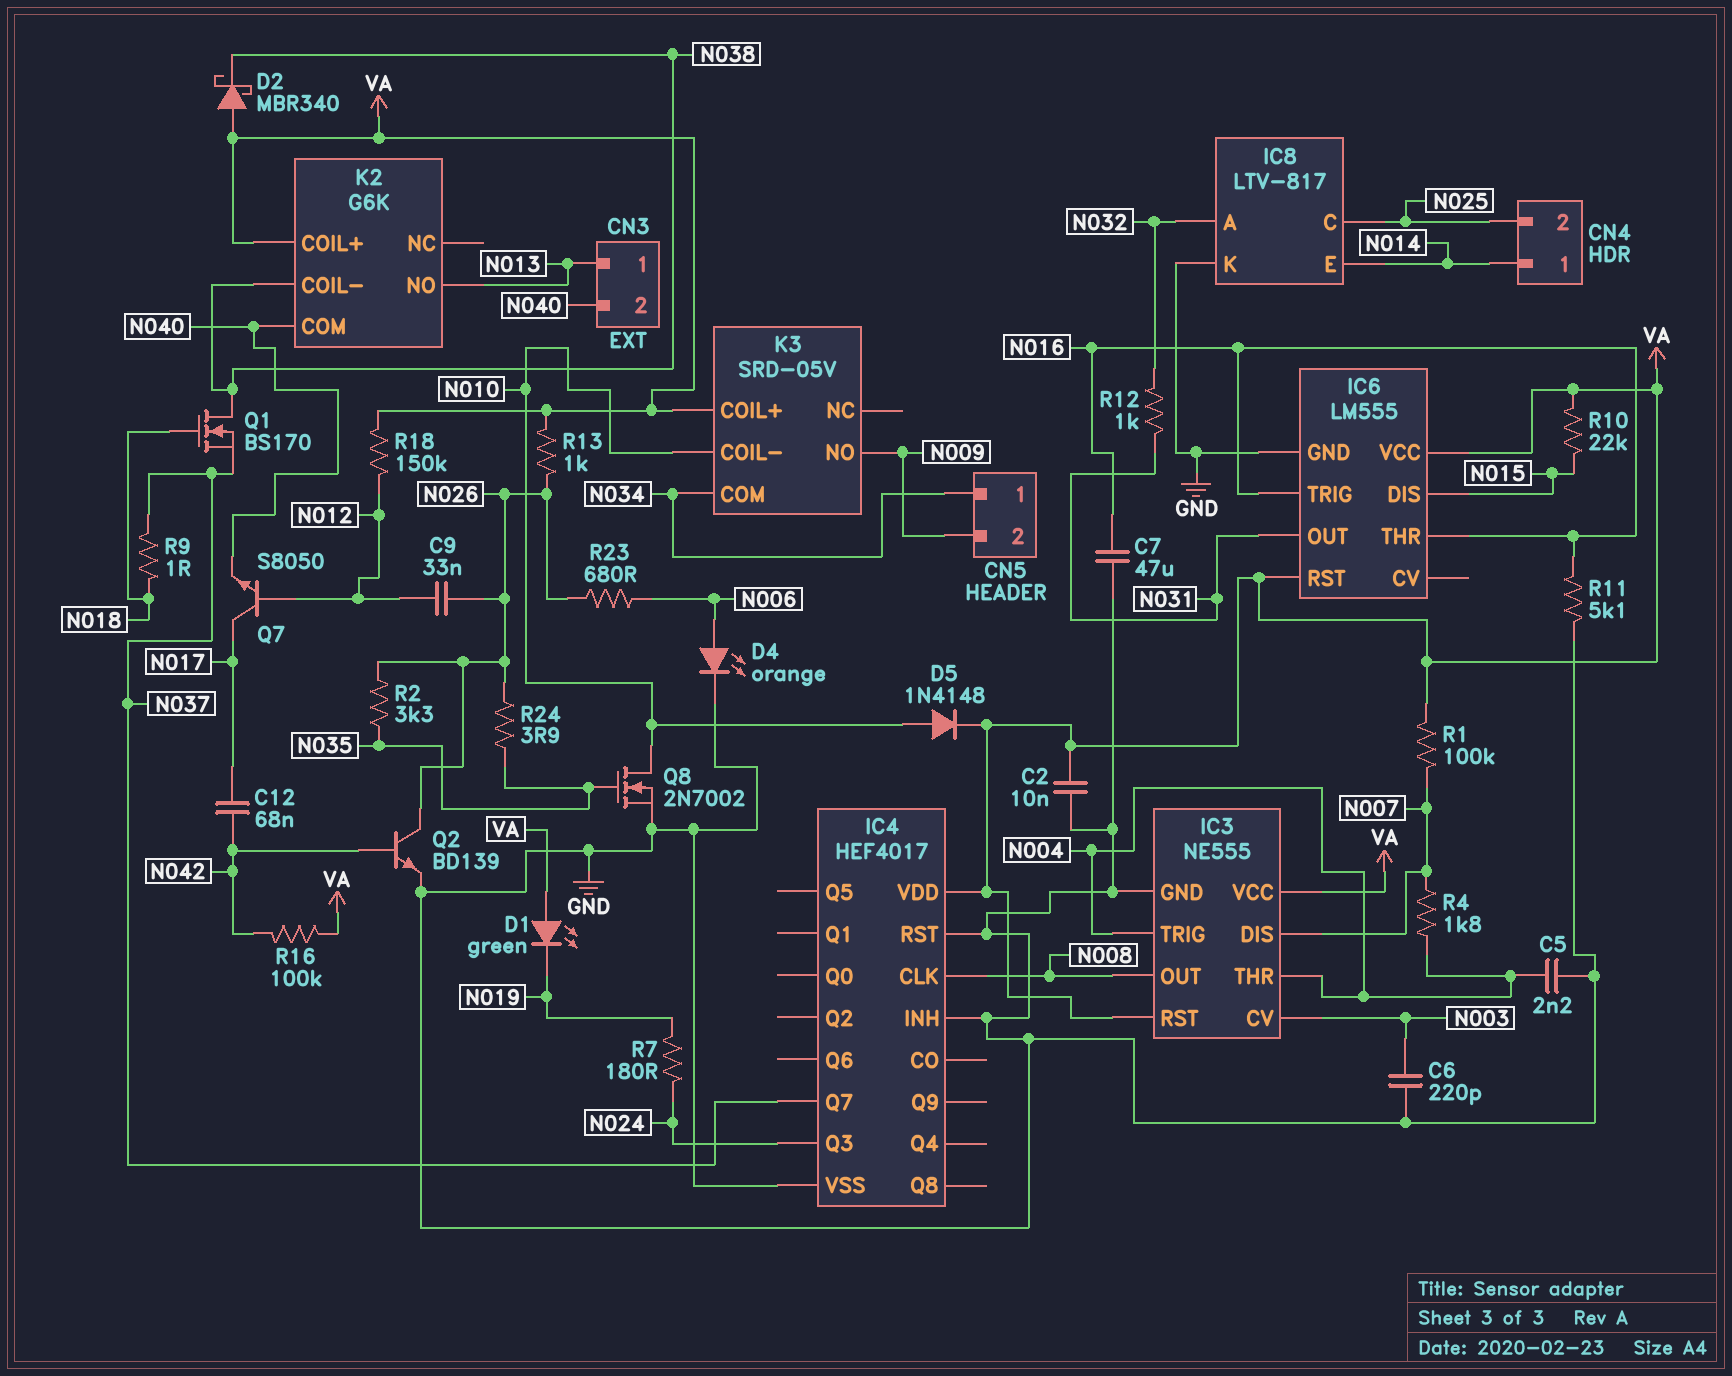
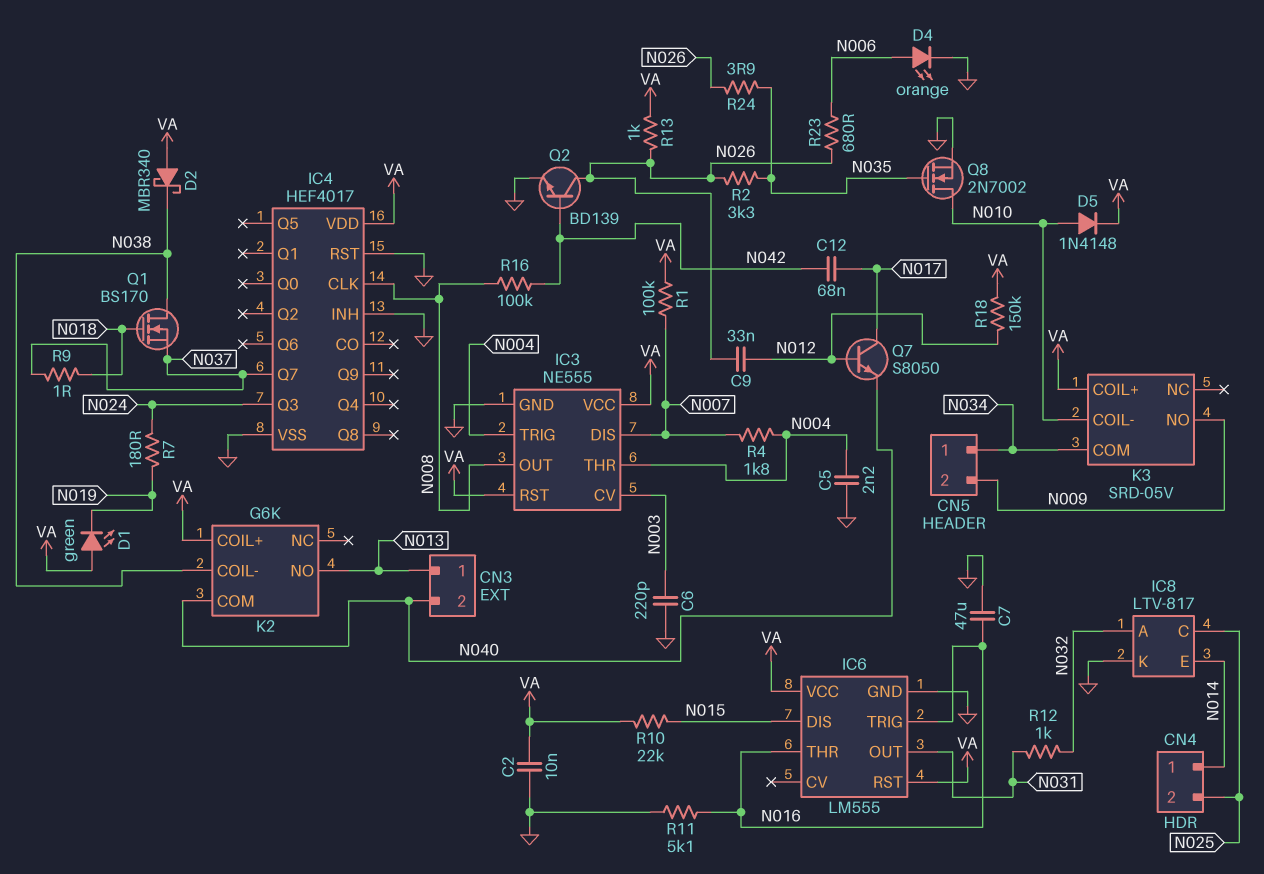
R16: 100k (N042, VA) -> 100k (N008, N042)

